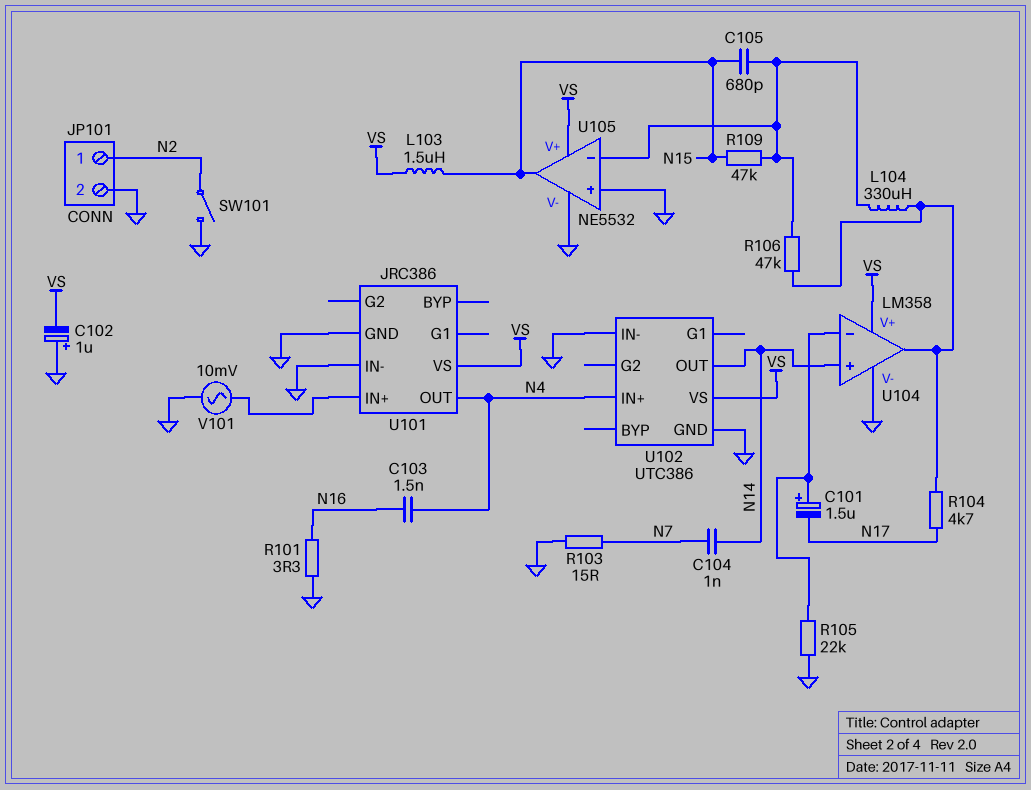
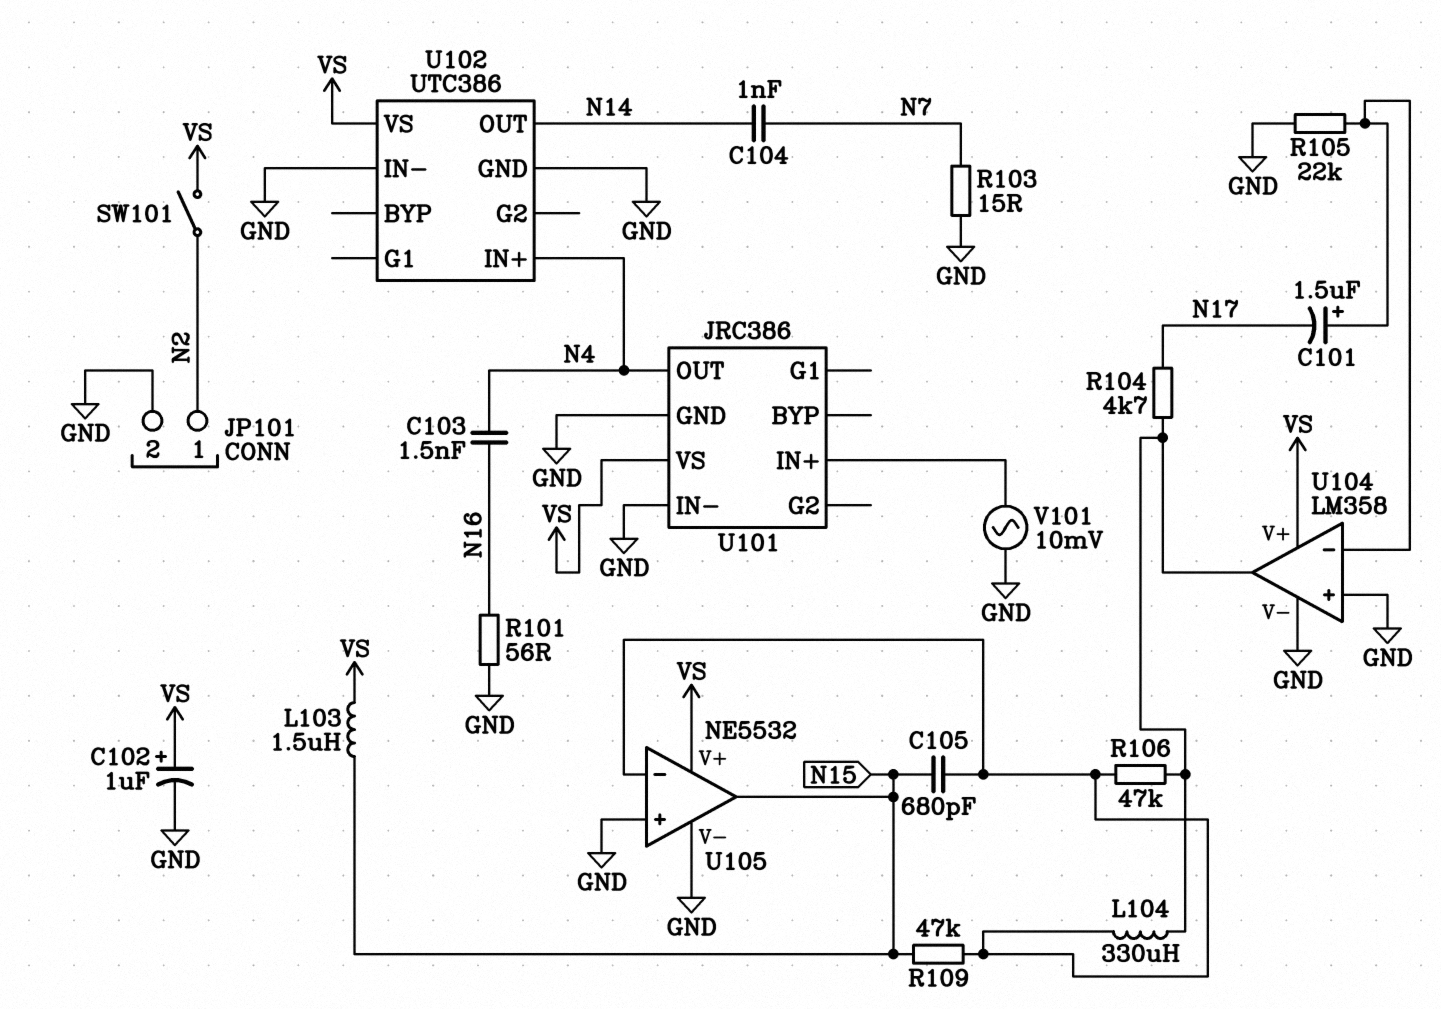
C102: 1uF (plus GND, minus VS) -> 1uF (plus VS, minus GND)
R101: 3.3 (GND, N16) -> 56 (GND, N16)
SW101: switch (GND, N2) -> switch (N2, VS)
U104 pin in+: N14 -> GND

